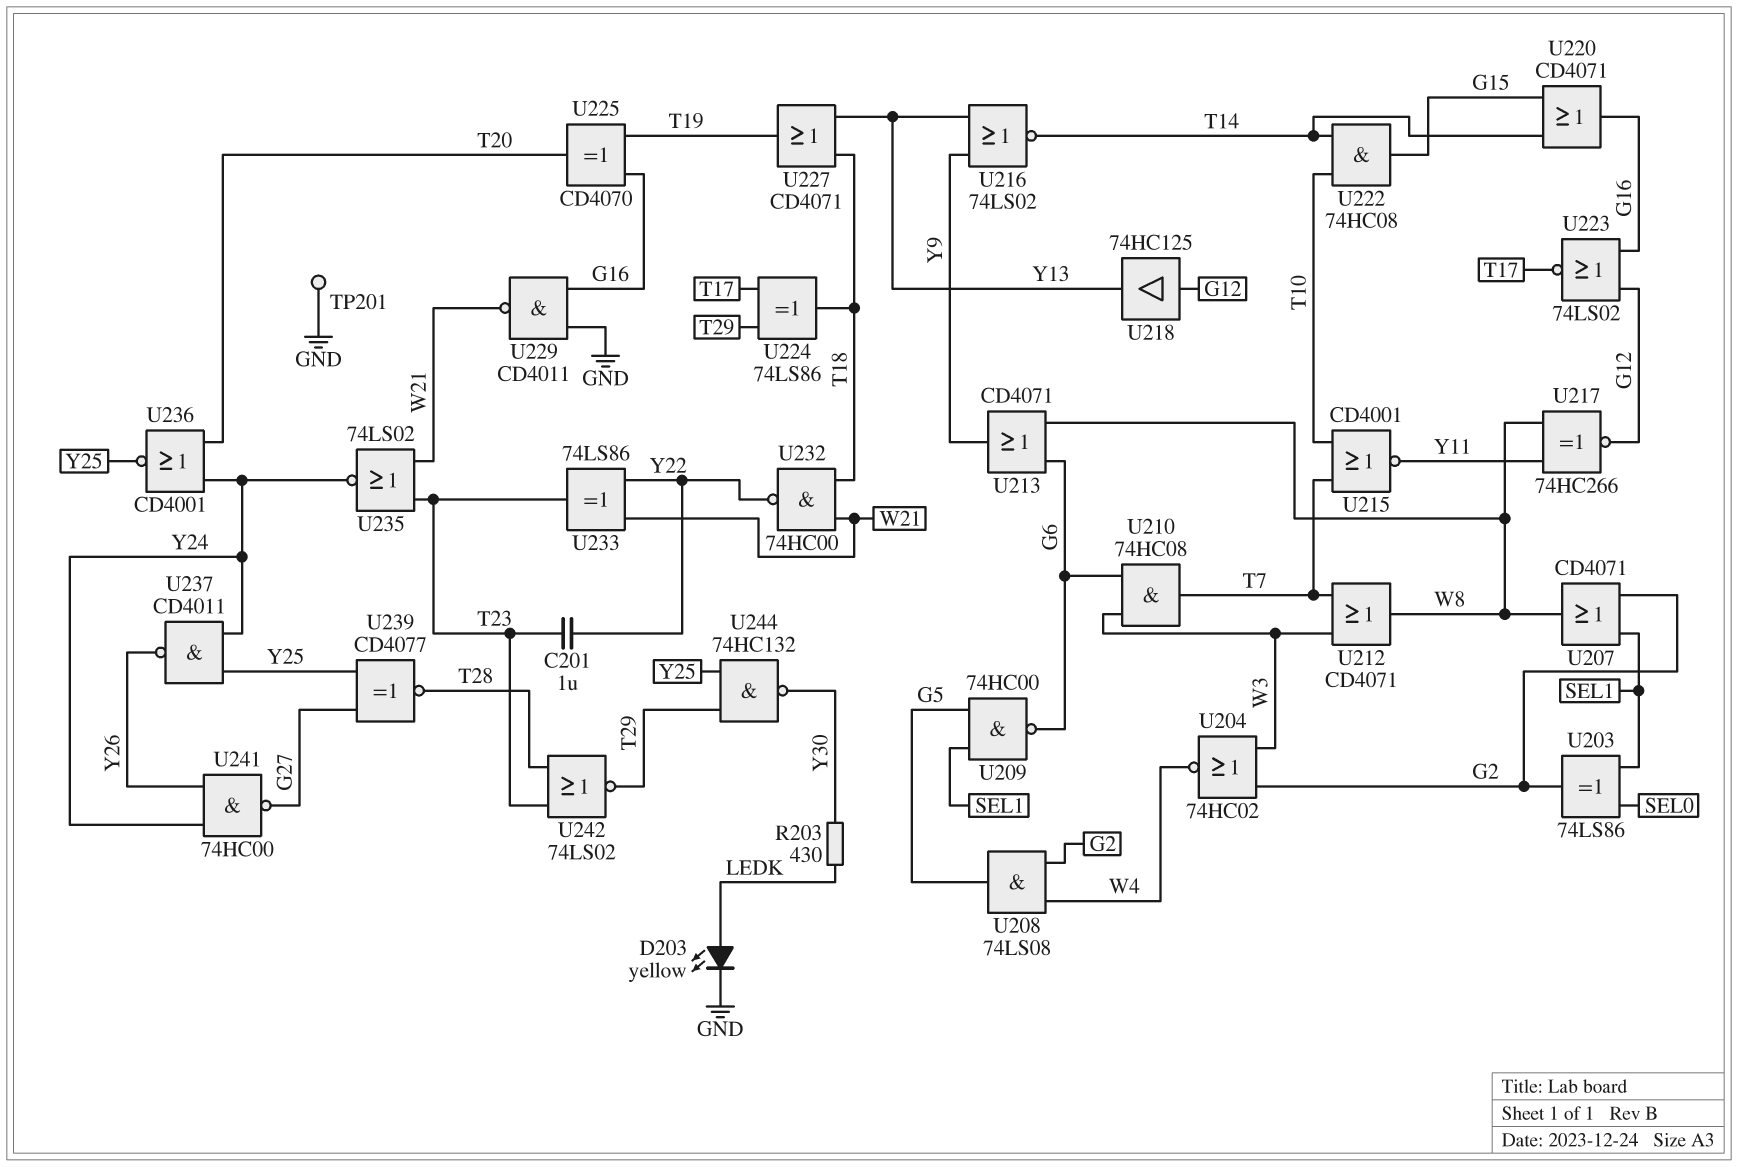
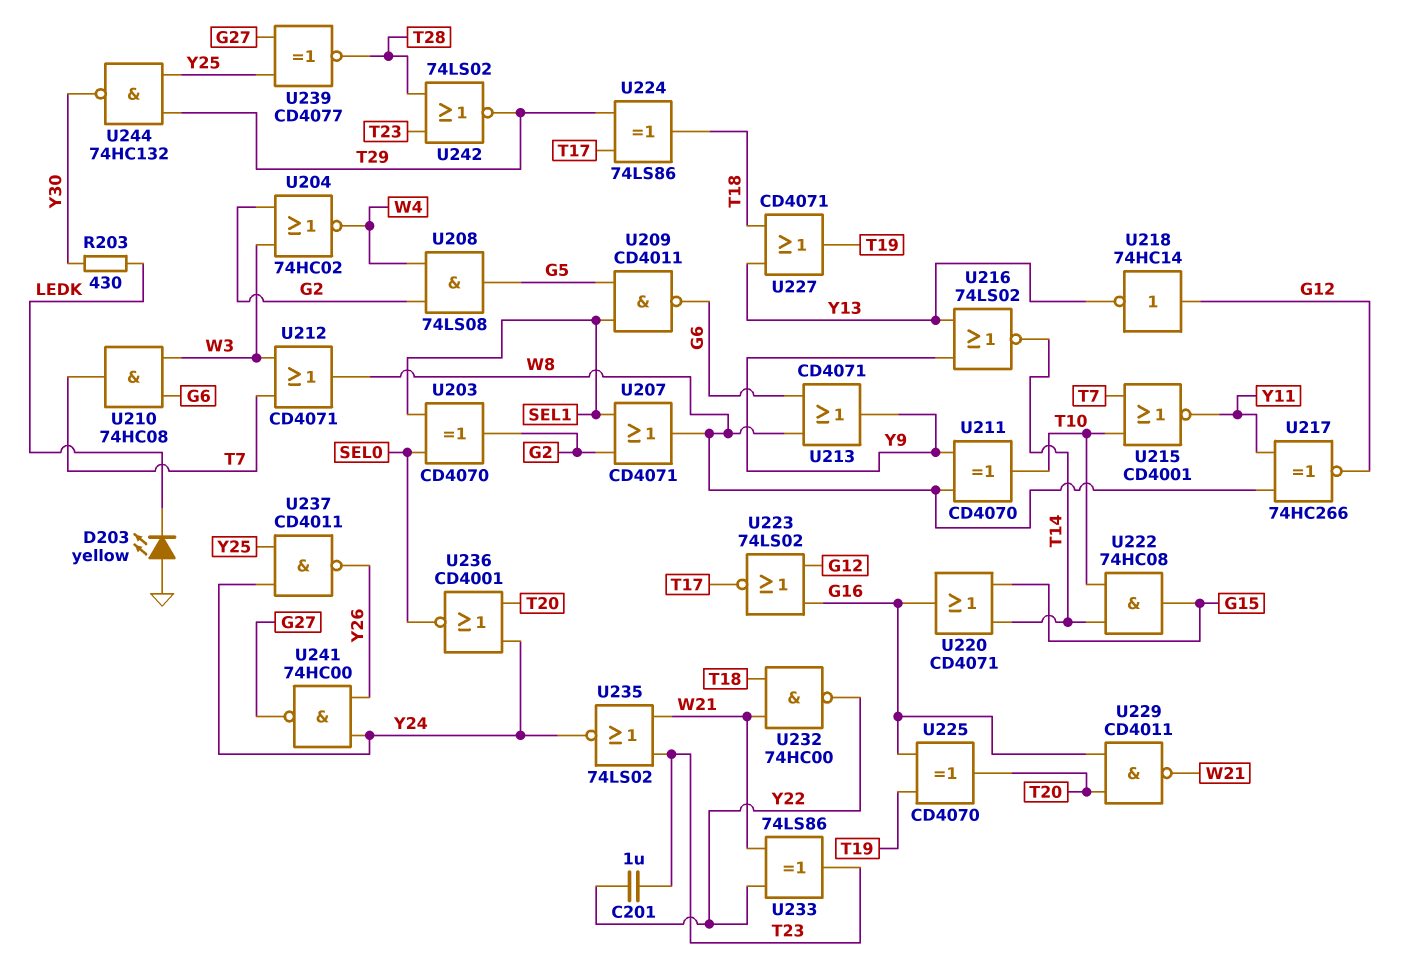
D203: LED yellow (A LEDK, K GND) -> LED yellow (A GND, K LEDK)
TP201: test point (GND) -> none
U203: XOR 74LS86 (in SEL0, in SEL1, out G2) -> XOR CD4070 (in SEL0, in SEL1, out G2)
U209: NAND 74HC00 (in G5, in SEL1, out G6) -> NAND CD4011 (in G5, in SEL1, out G6)
U211: none -> XOR CD4070 (in W8, in Y9, out T10)
U218: buffer 74HC125 (in G12, out Y13) -> NOT 74HC14 (in G12, out Y13)
U229: NAND CD4011 (in G16, in GND, out W21) -> NAND CD4011 (in G16, in T20, out W21)
U236: NOR CD4001 (in T20, in Y24, out Y25) -> NOR CD4001 (in T20, in Y24, out SEL0)

